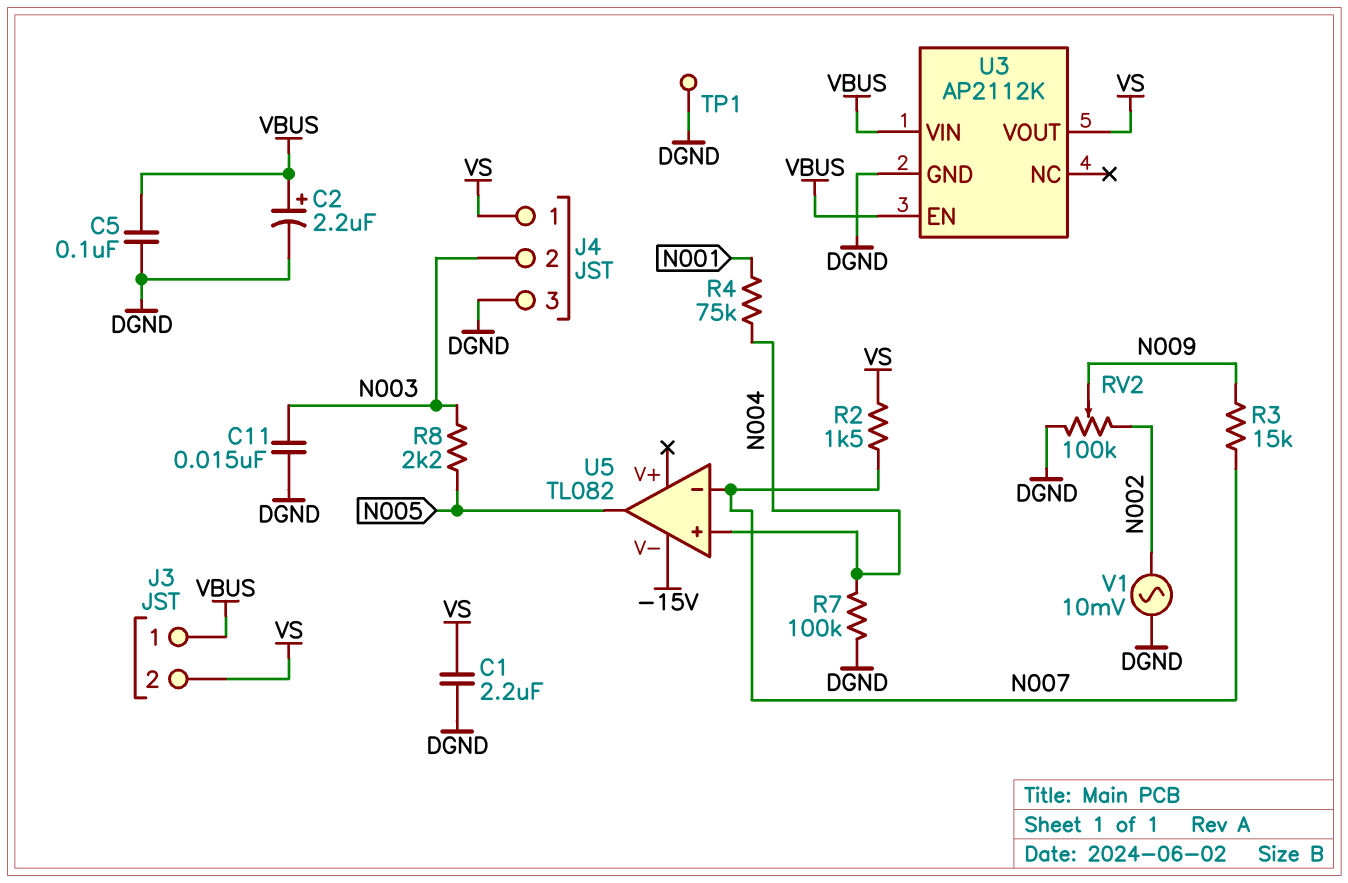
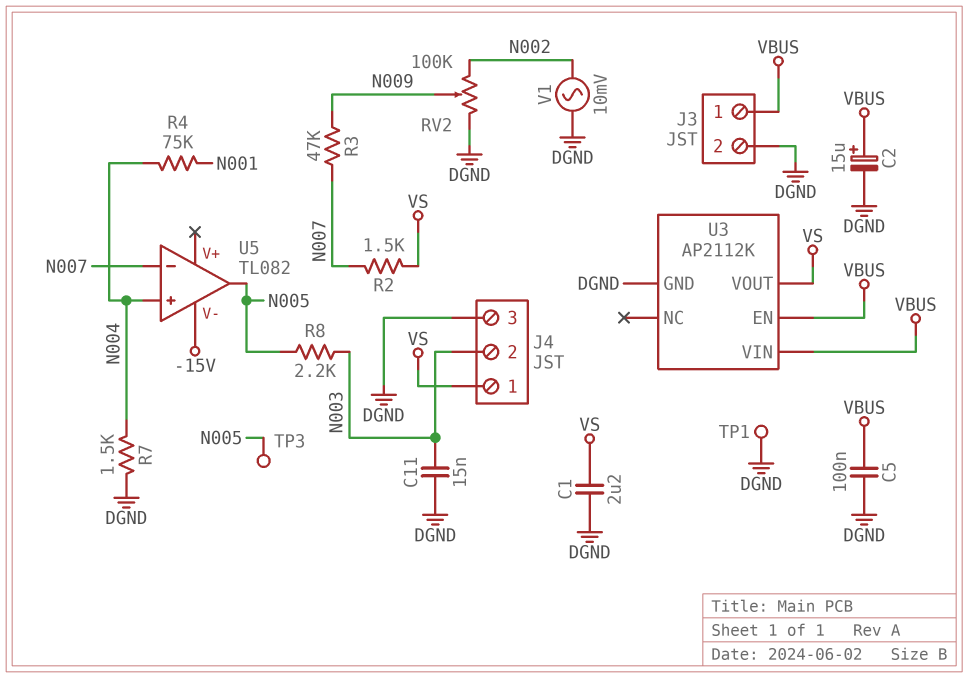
C2: 2.2uF (plus VBUS, minus DGND) -> 15uF (plus VBUS, minus DGND)
J3 pin 2: VS -> DGND
R3: 15k (N007, N009) -> 47k (N007, N009)
R7: 100k (DGND, N004) -> 1.5k (DGND, N004)
TP3: none -> test point (N005)

